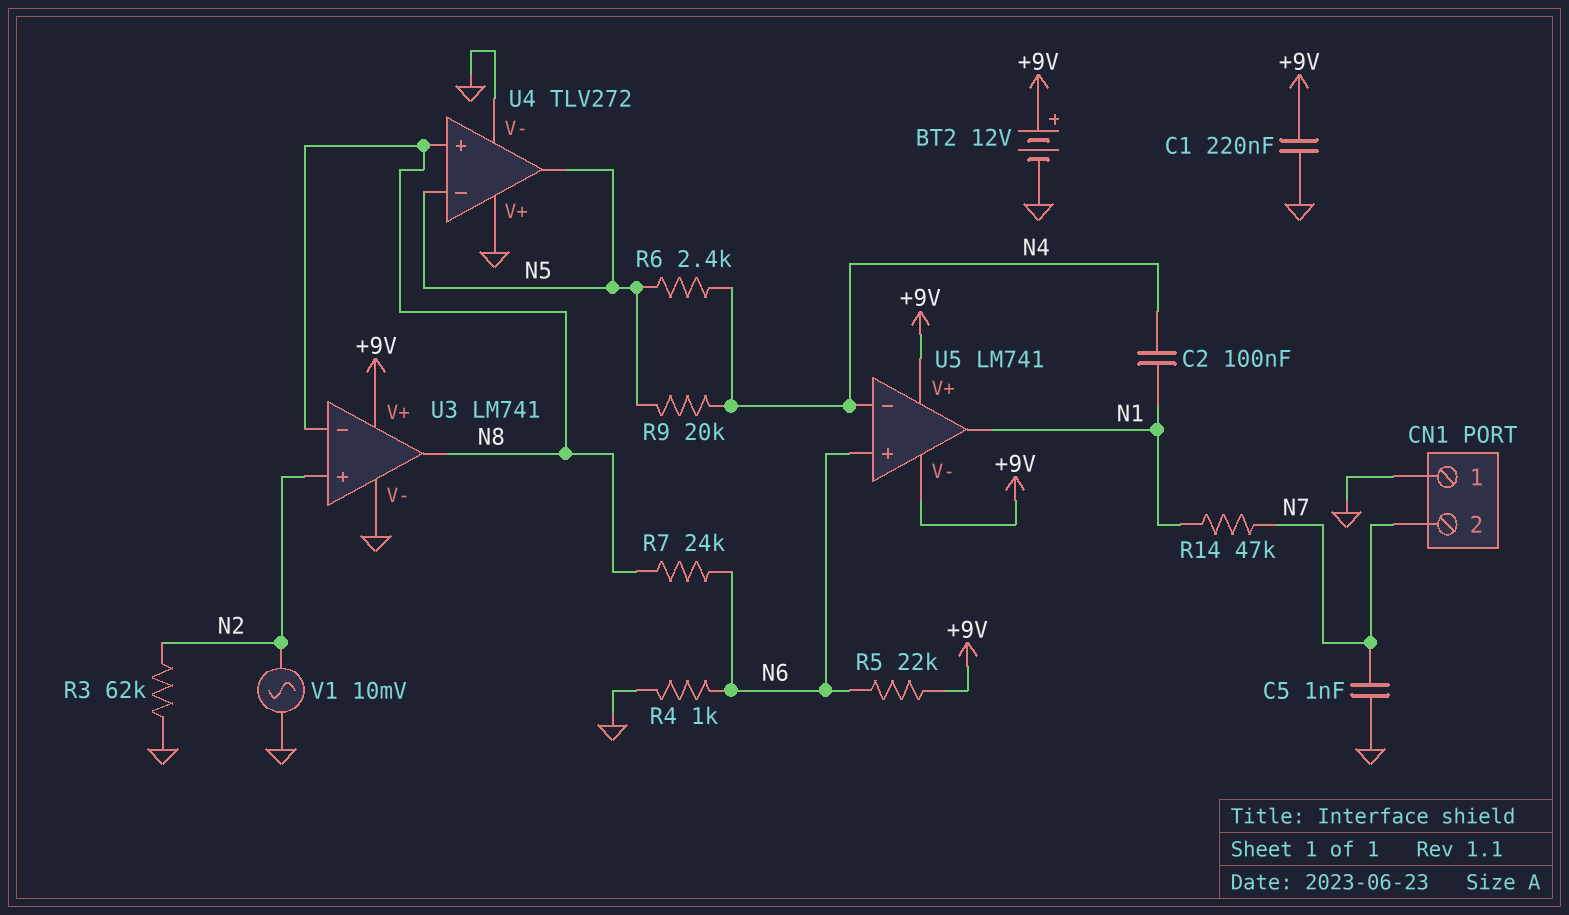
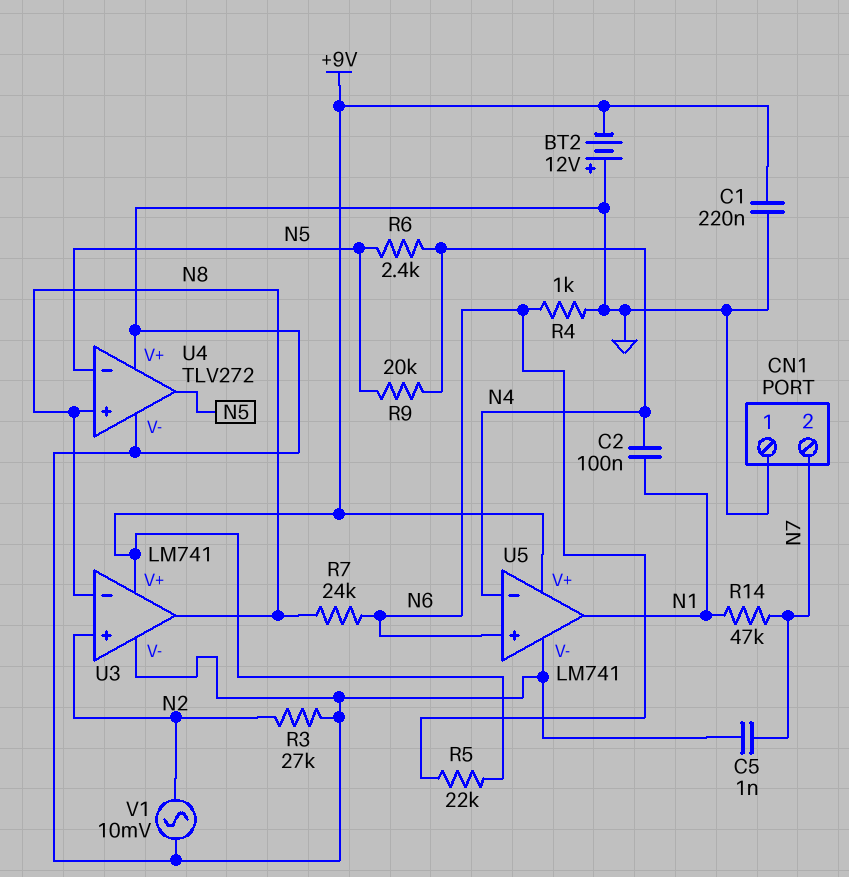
BT2: 12V (plus +9V, minus GND) -> 12V (plus GND, minus +9V)
R3: 62k (GND, N2) -> 27k (GND, N2)
U5 pin V-: +9V -> GND

